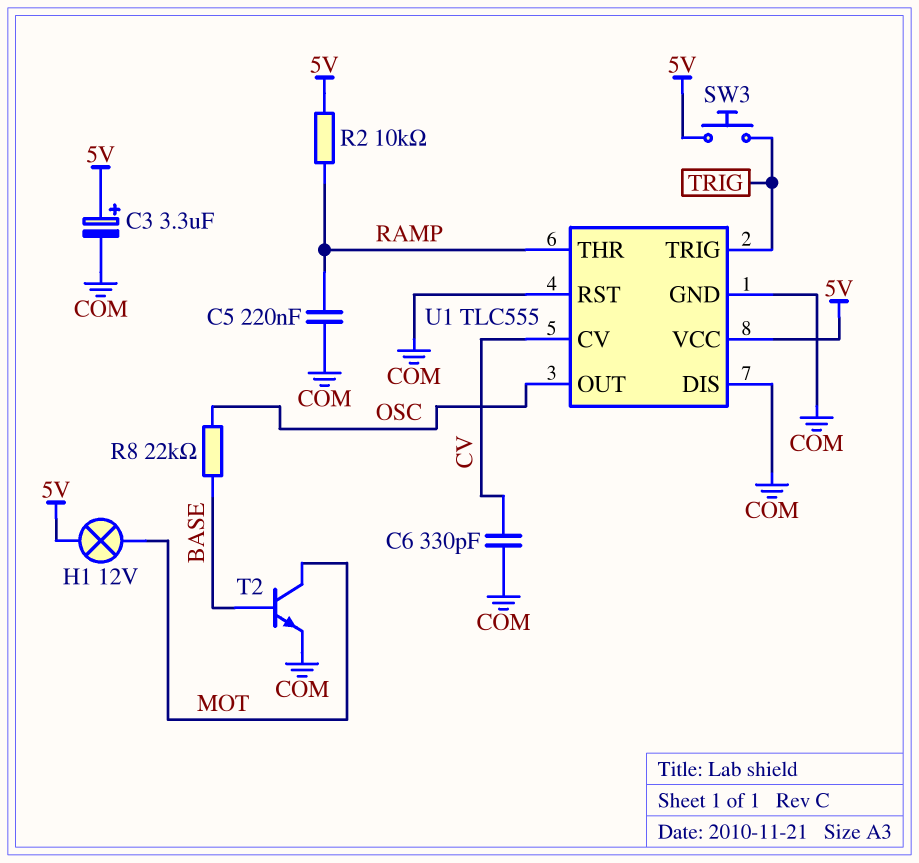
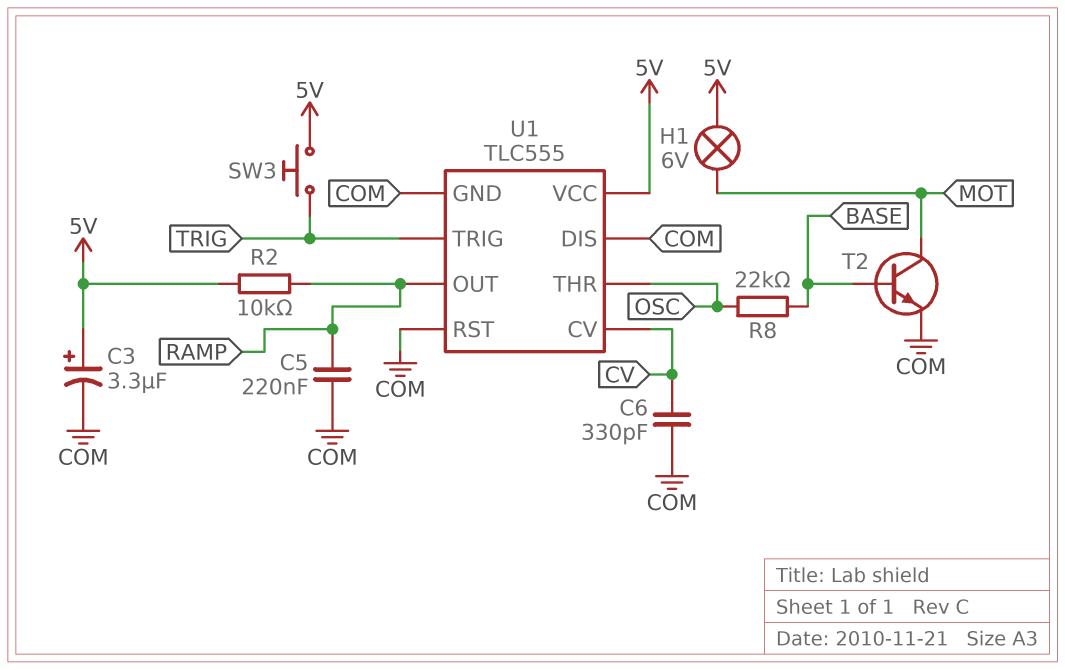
H1: lamp 12V (5V, MOT) -> lamp 6V (5V, MOT)
U1 pin OUT: OSC -> RAMP
U1 pin THR: RAMP -> OSC

